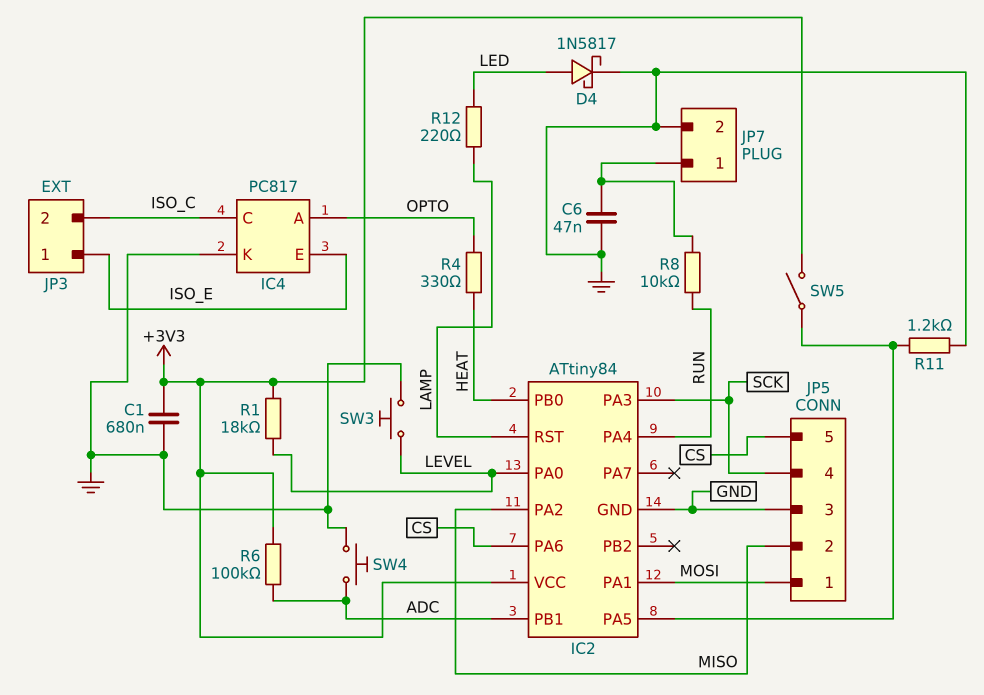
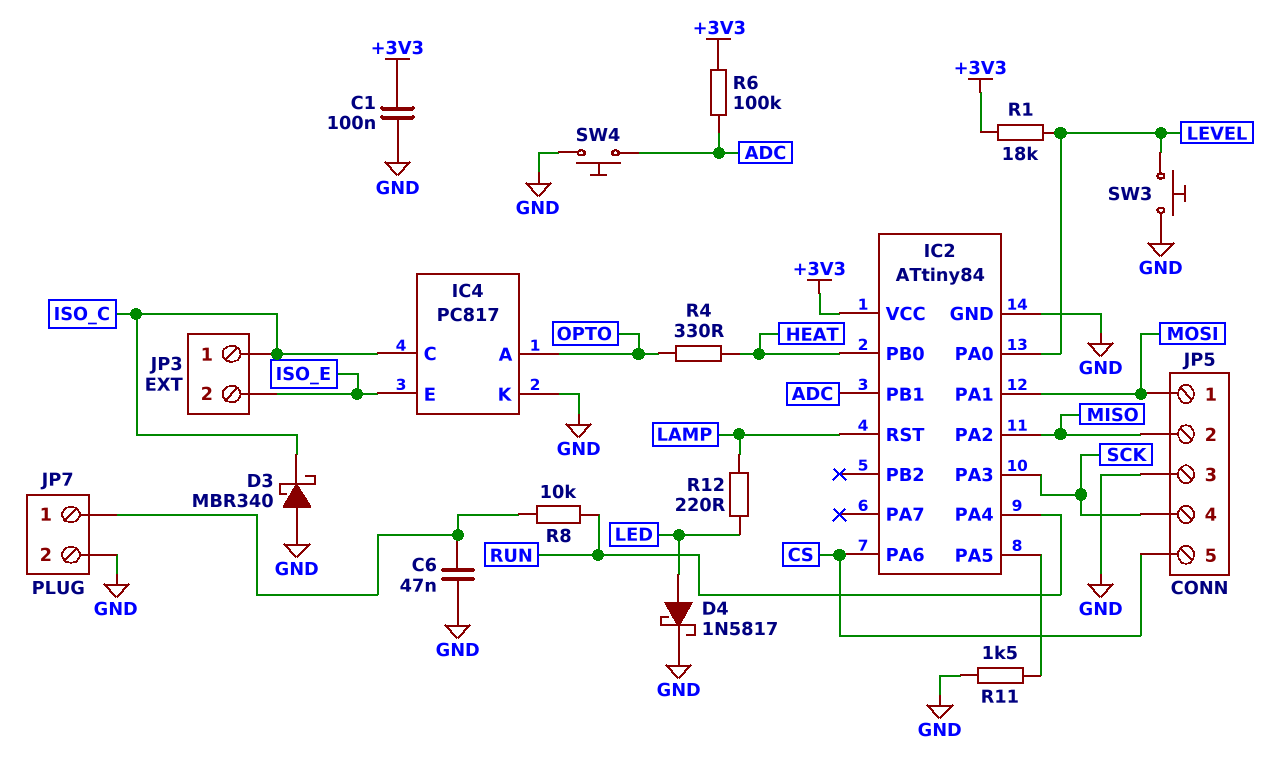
C1: 680nF (+3V3, GND) -> 100nF (+3V3, GND)
D3: none -> schottky MBR340 (A GND, K ISO_C)
JP3 pin 1: ISO_E -> ISO_C
JP3 pin 2: ISO_C -> ISO_E
R11: 1.2k (GND, IC2/PA5) -> 1.5k (GND, IC2/PA5)
SW5: switch (+3V3, IC2/PA5) -> none

